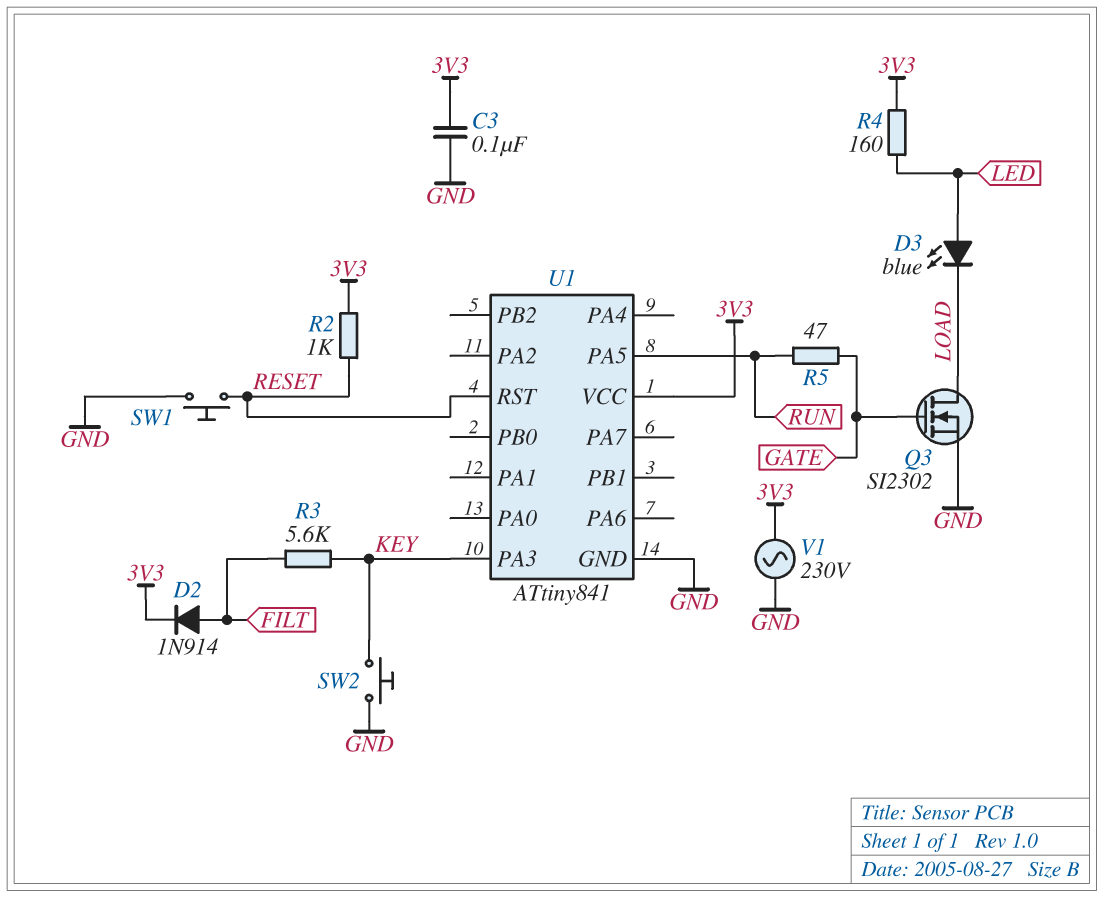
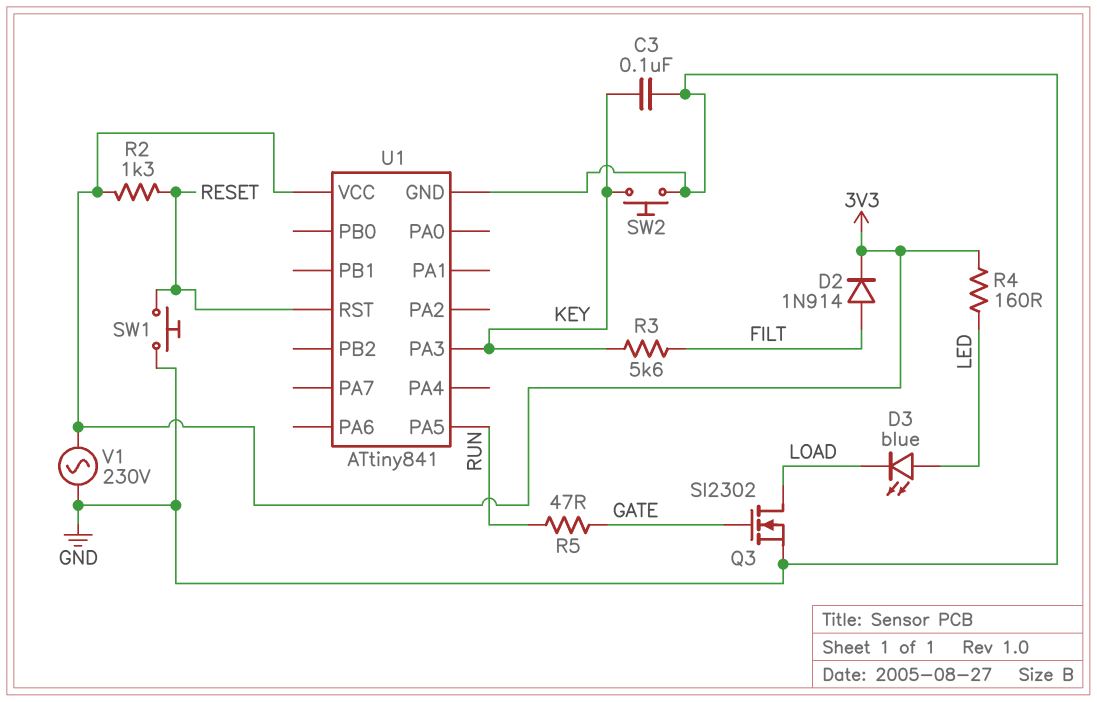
C3: 100nF (3V3, GND) -> 100nF (GND, KEY)
R2: 1k (3V3, RESET) -> 1.3k (3V3, RESET)

